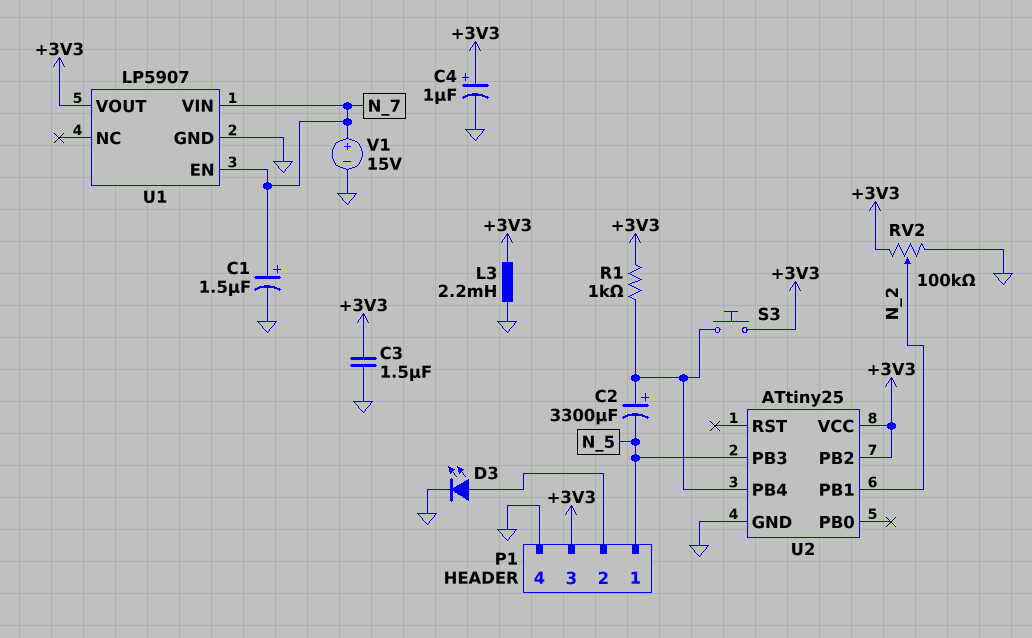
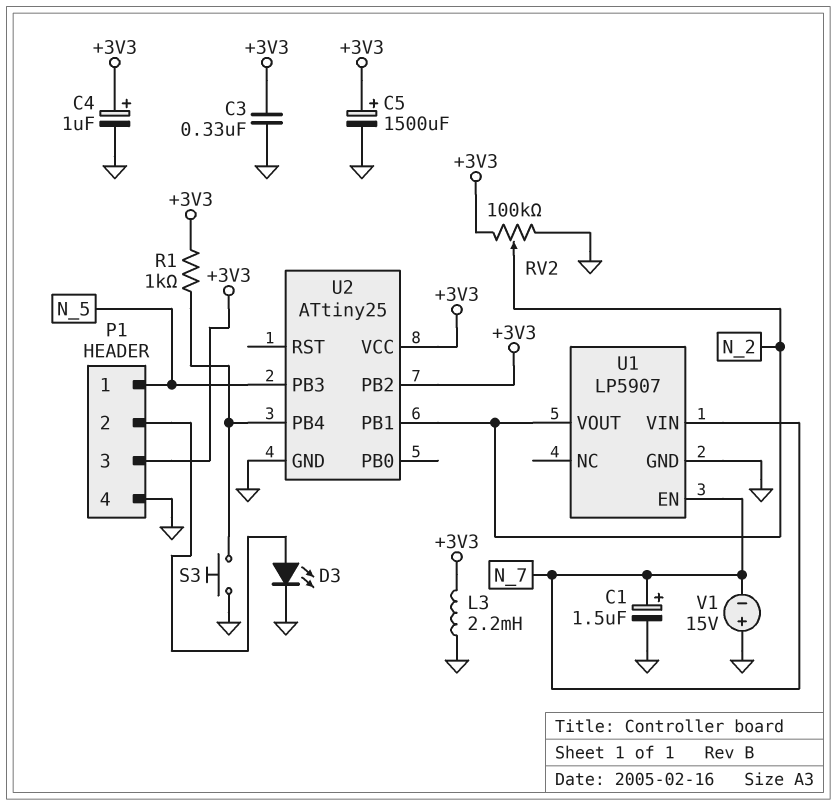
C2: 3300uF (plus U2/PB4, minus N_5) -> none
C3: 1.5uF (+3V3, GND) -> 330nF (+3V3, GND)
C5: none -> 1500uF (plus +3V3, minus GND)
S3: button (+3V3, U2/PB4) -> button (GND, U2/PB4)
U1 pin VOUT: +3V3 -> N_2
V1: 15V (plus N_7, minus GND) -> 15V (plus GND, minus N_7)

